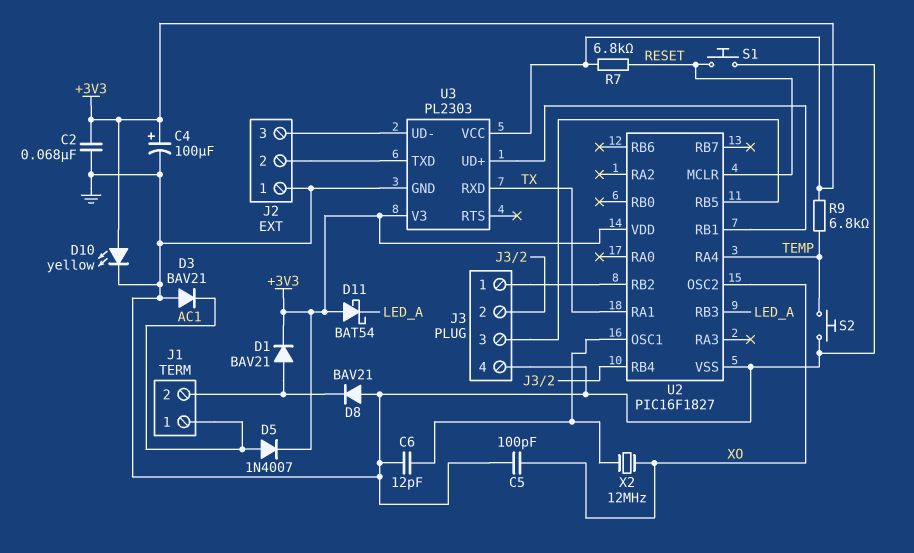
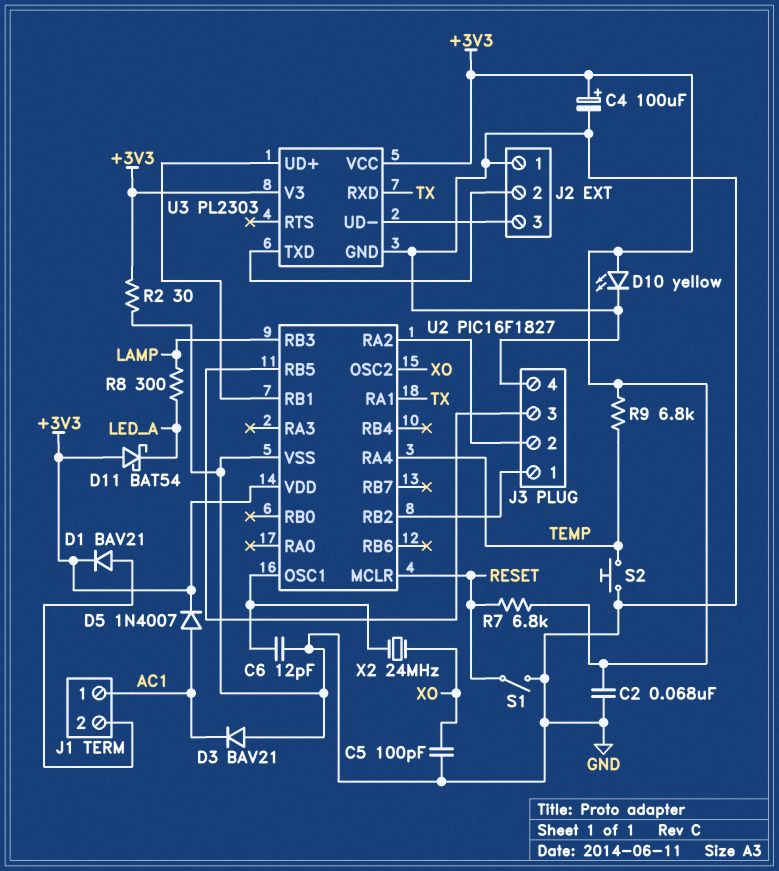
D8: diode BAV21 (A GND, K J1/2) -> none
R2: none -> 30 (+3V3, GND)
R8: none -> 300 (LAMP, LED_A)
S1: button (GND, RESET) -> switch (GND, RESET)
U2 pin RA2: none -> J3/2
U2 pin RB3: LED_A -> LAMP
U2 pin RB4: J3/2 -> none
X2: 12MHz (U2/OSC1, XO) -> 24MHz (U2/OSC1, XO)

